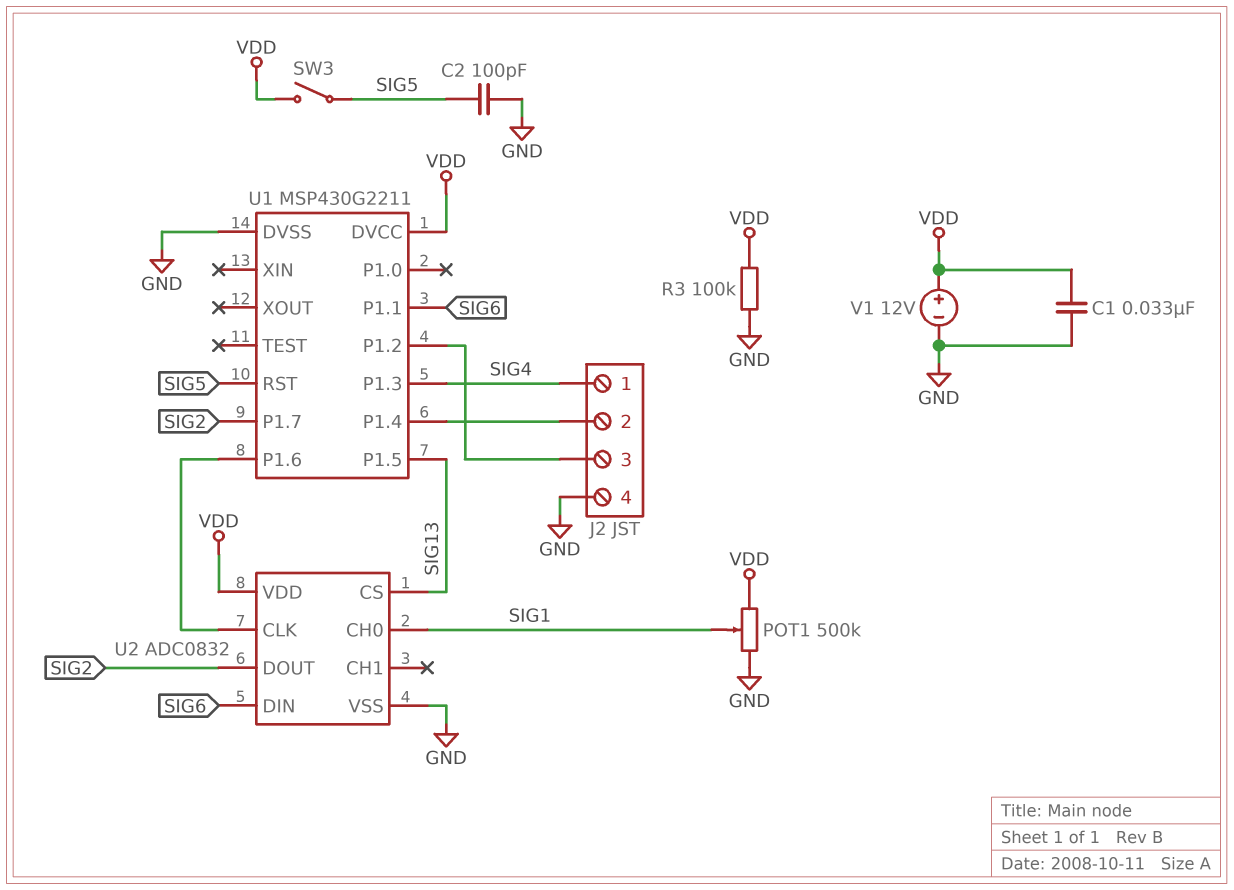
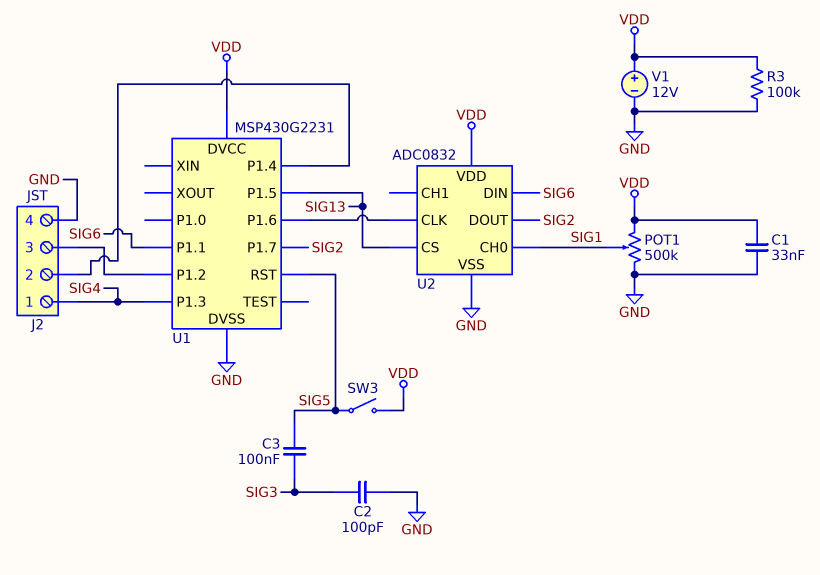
C2: 100pF (GND, SIG5) -> 100pF (GND, SIG3)
C3: none -> 100nF (SIG3, SIG5)
U1: MSP430G2211 -> MSP430G2231

